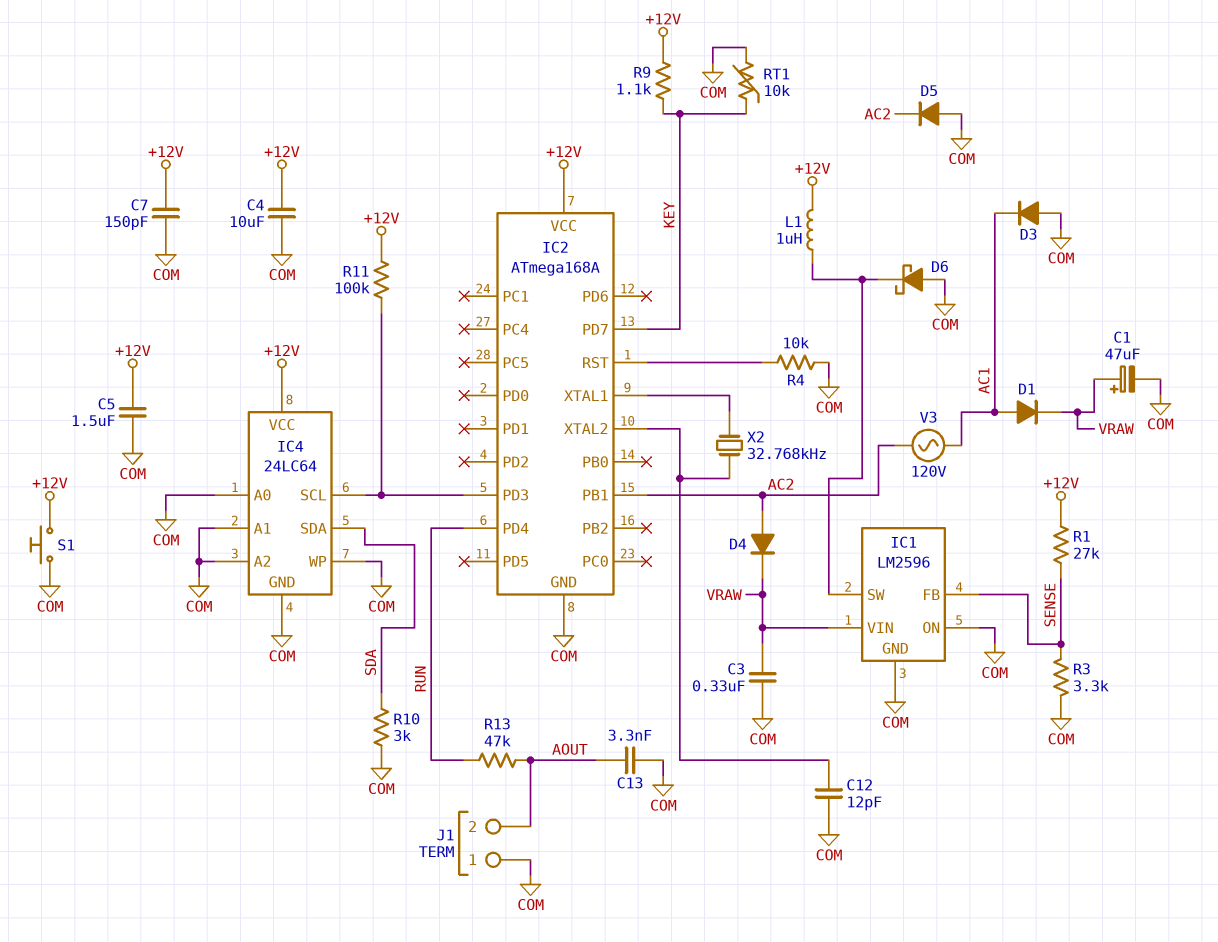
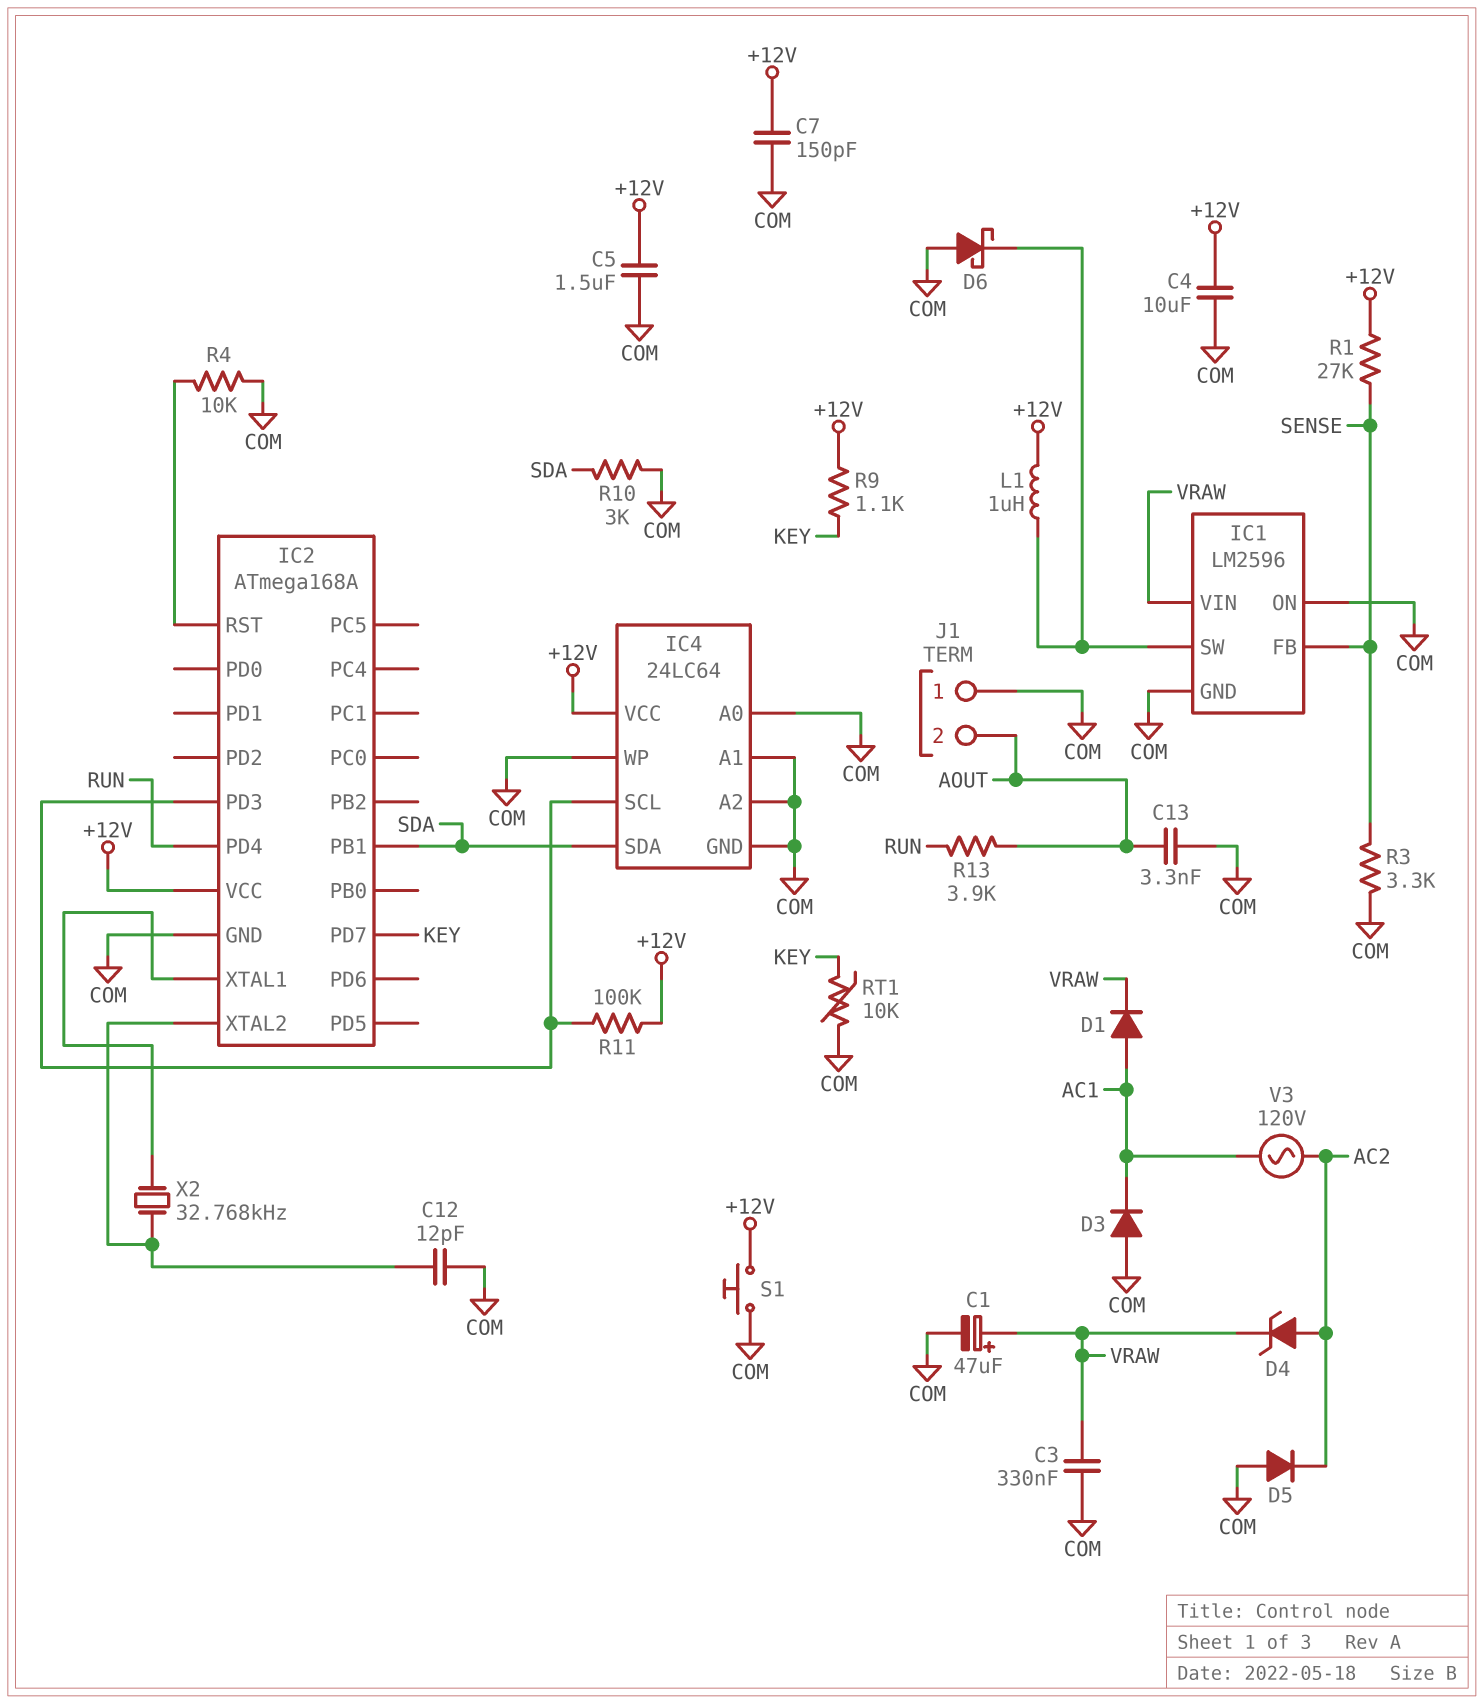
D4: diode (A AC2, K VRAW) -> zener (A AC2, K VRAW)
IC2 pin PB1: AC2 -> SDA
R13: 47k (AOUT, RUN) -> 3.9k (AOUT, RUN)

